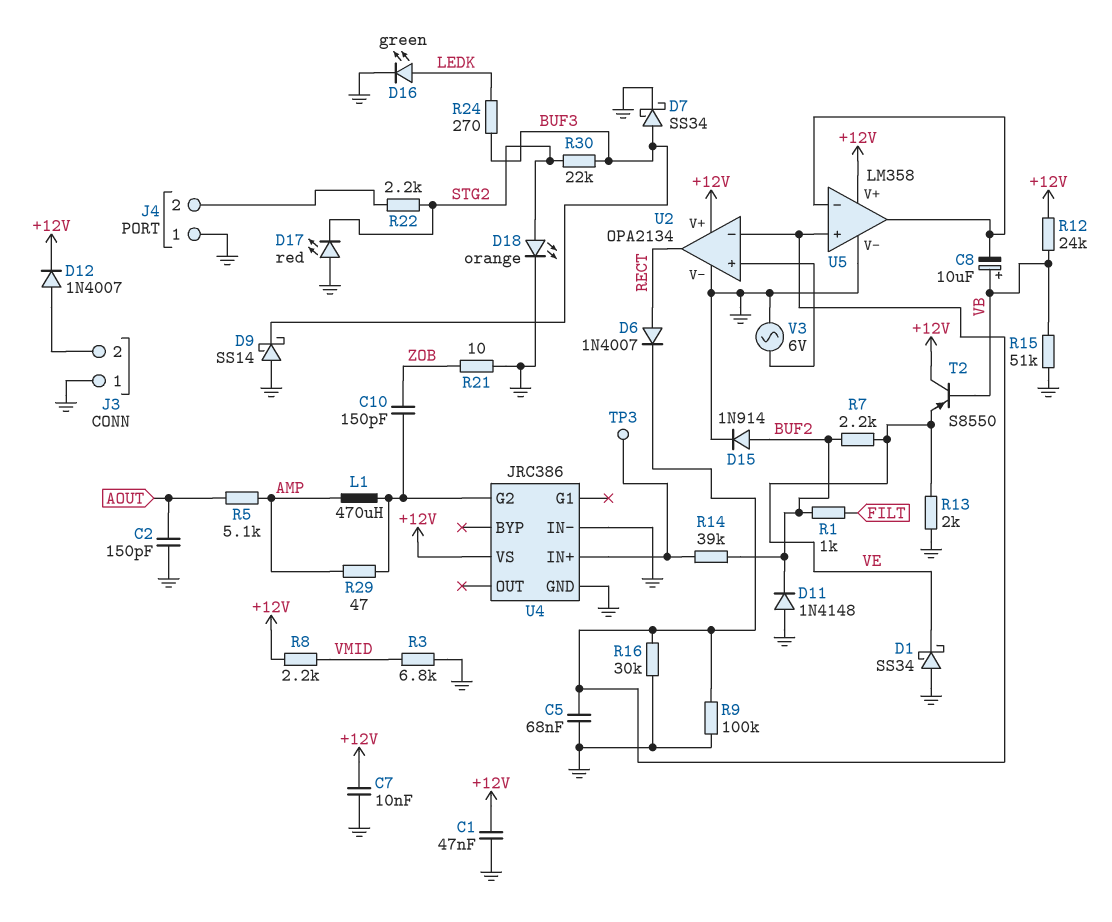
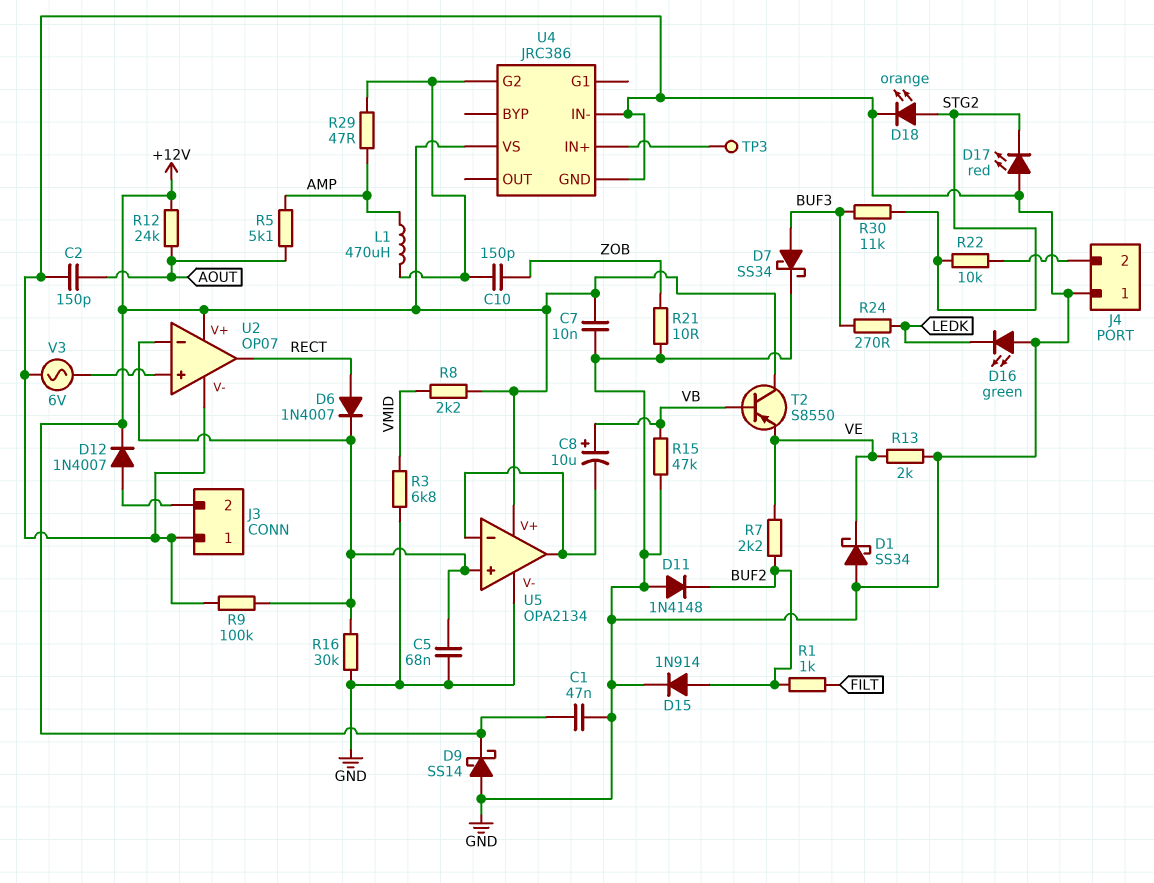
D9: schottky SS14 (A GND, K BUF3) -> schottky SS14 (A GND, K +12V)
D16: LED green (A LEDK, K GND) -> LED green (A GND, K LEDK)
R12: 24k (+12V, VB) -> 24k (+12V, AOUT)
R14: 39k (BUF2, U4/IN+) -> none
R15: 51k (GND, VB) -> 47k (GND, VB)
R22: 2.2k (J4/2, STG2) -> 10k (J4/2, STG2)
R30: 22k (BUF3, STG2) -> 11k (BUF3, STG2)
U2: OPA2134 -> OP07
U5: LM358 -> OPA2134

